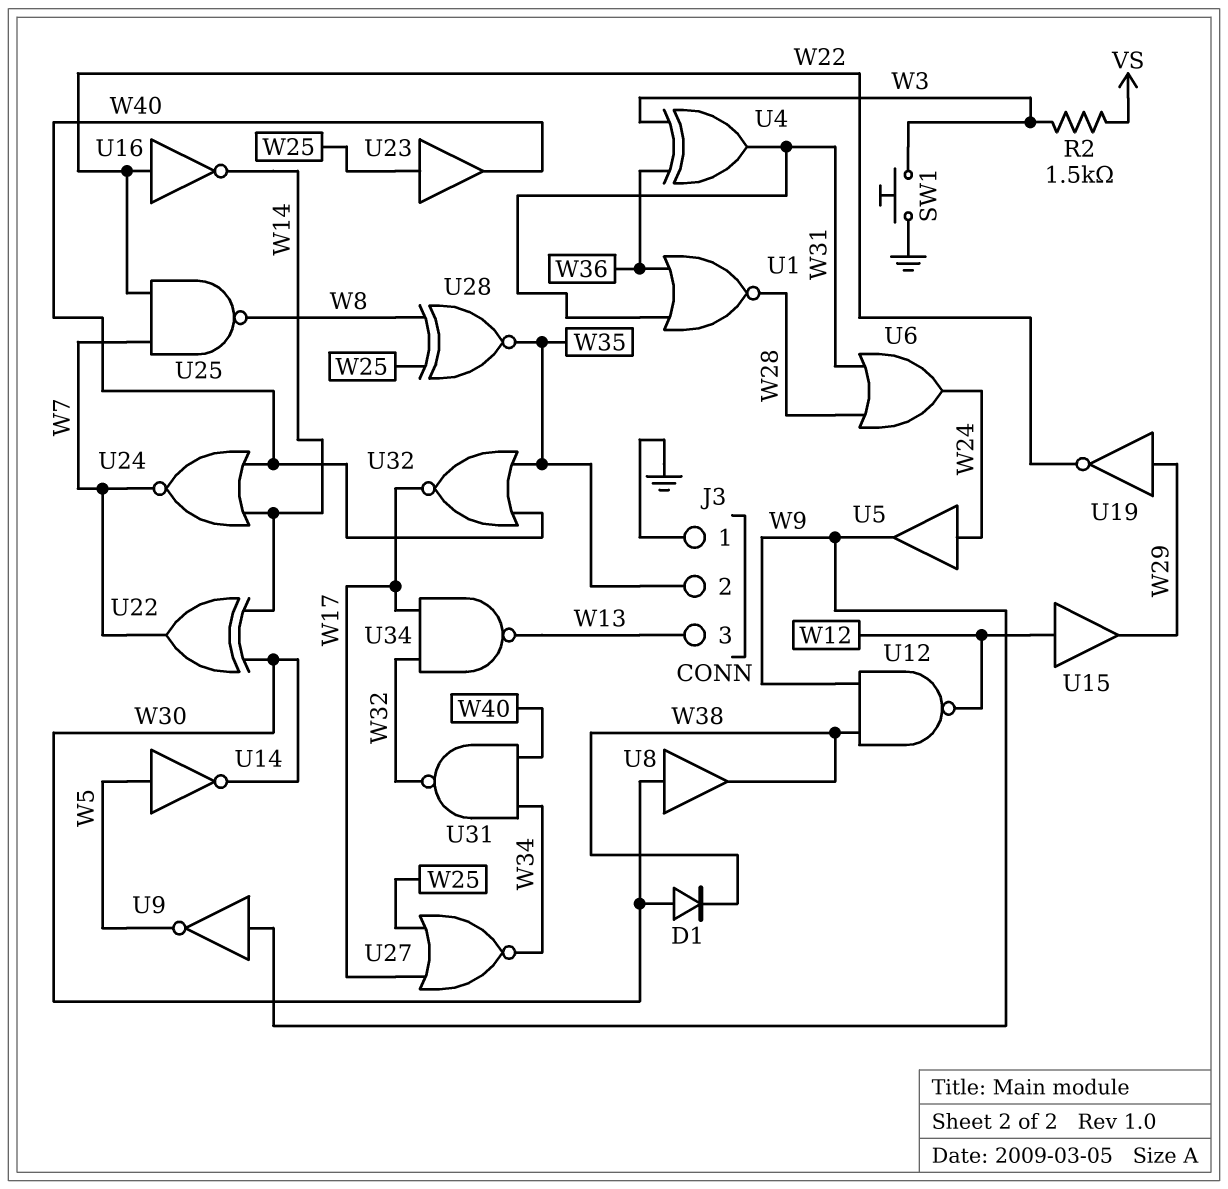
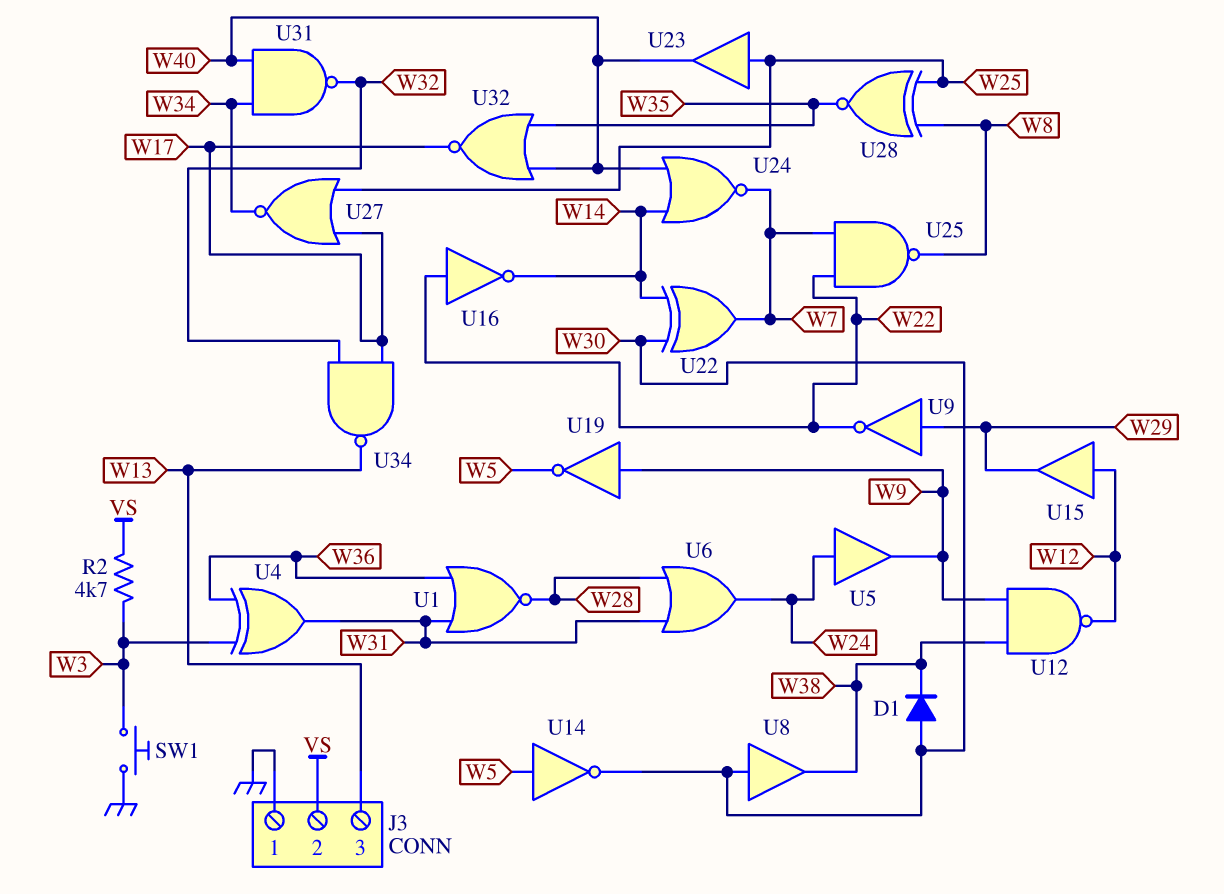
J3 pin 2: W35 -> VS
R2: 1.5k (VS, W3) -> 4.7k (VS, W3)
U9: NOT (in W9, out W5) -> NOT (in W29, out W22)
U19: NOT (in W29, out W22) -> NOT (in W9, out W5)

